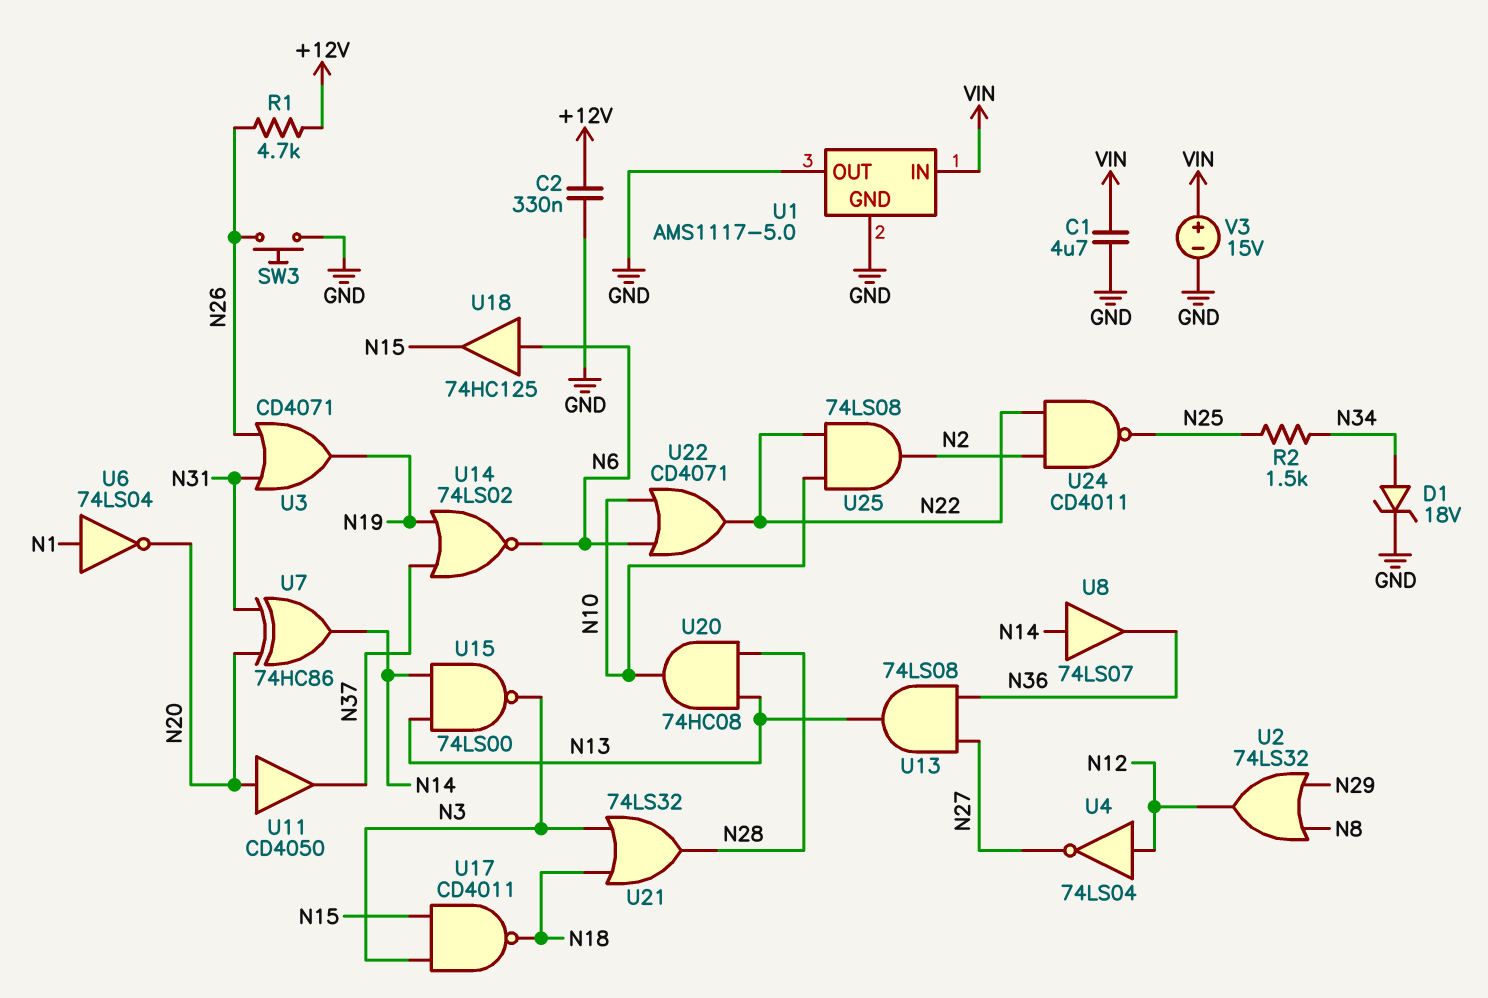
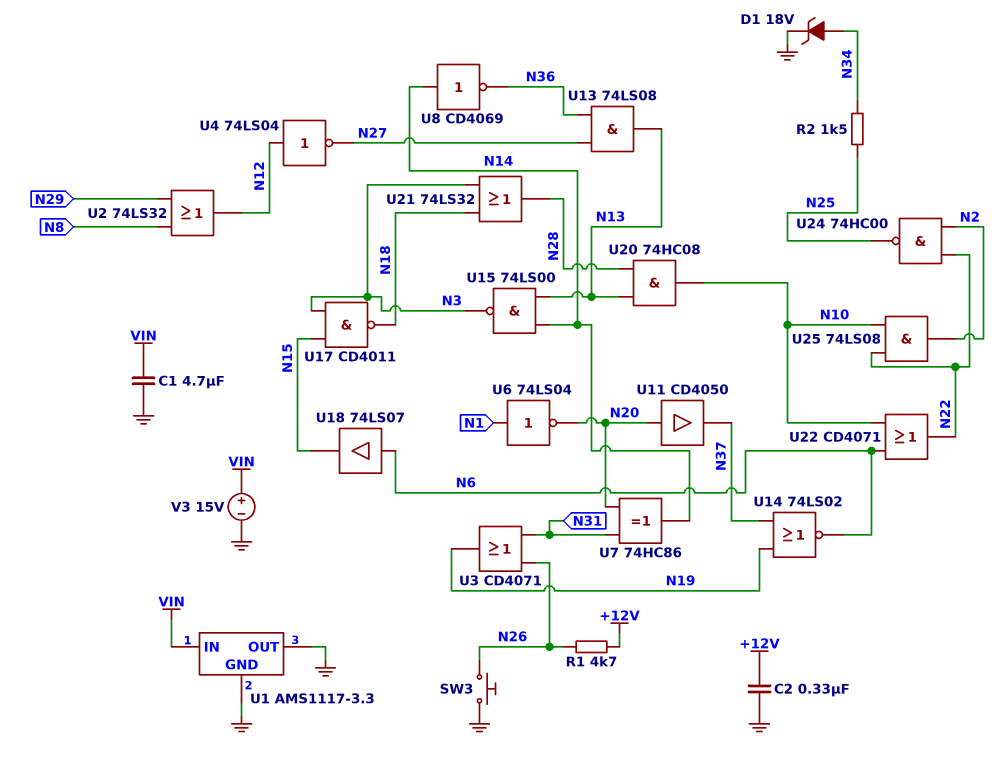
U1: AMS1117-5.0 -> AMS1117-3.3
U8: buffer 74LS07 (in N14, out N36) -> NOT CD4069 (in N14, out N36)
U18: buffer 74HC125 (in N6, out N15) -> buffer 74LS07 (in N6, out N15)
U24: NAND CD4011 (in N2, in N22, out N25) -> NAND 74HC00 (in N2, in N22, out N25)

